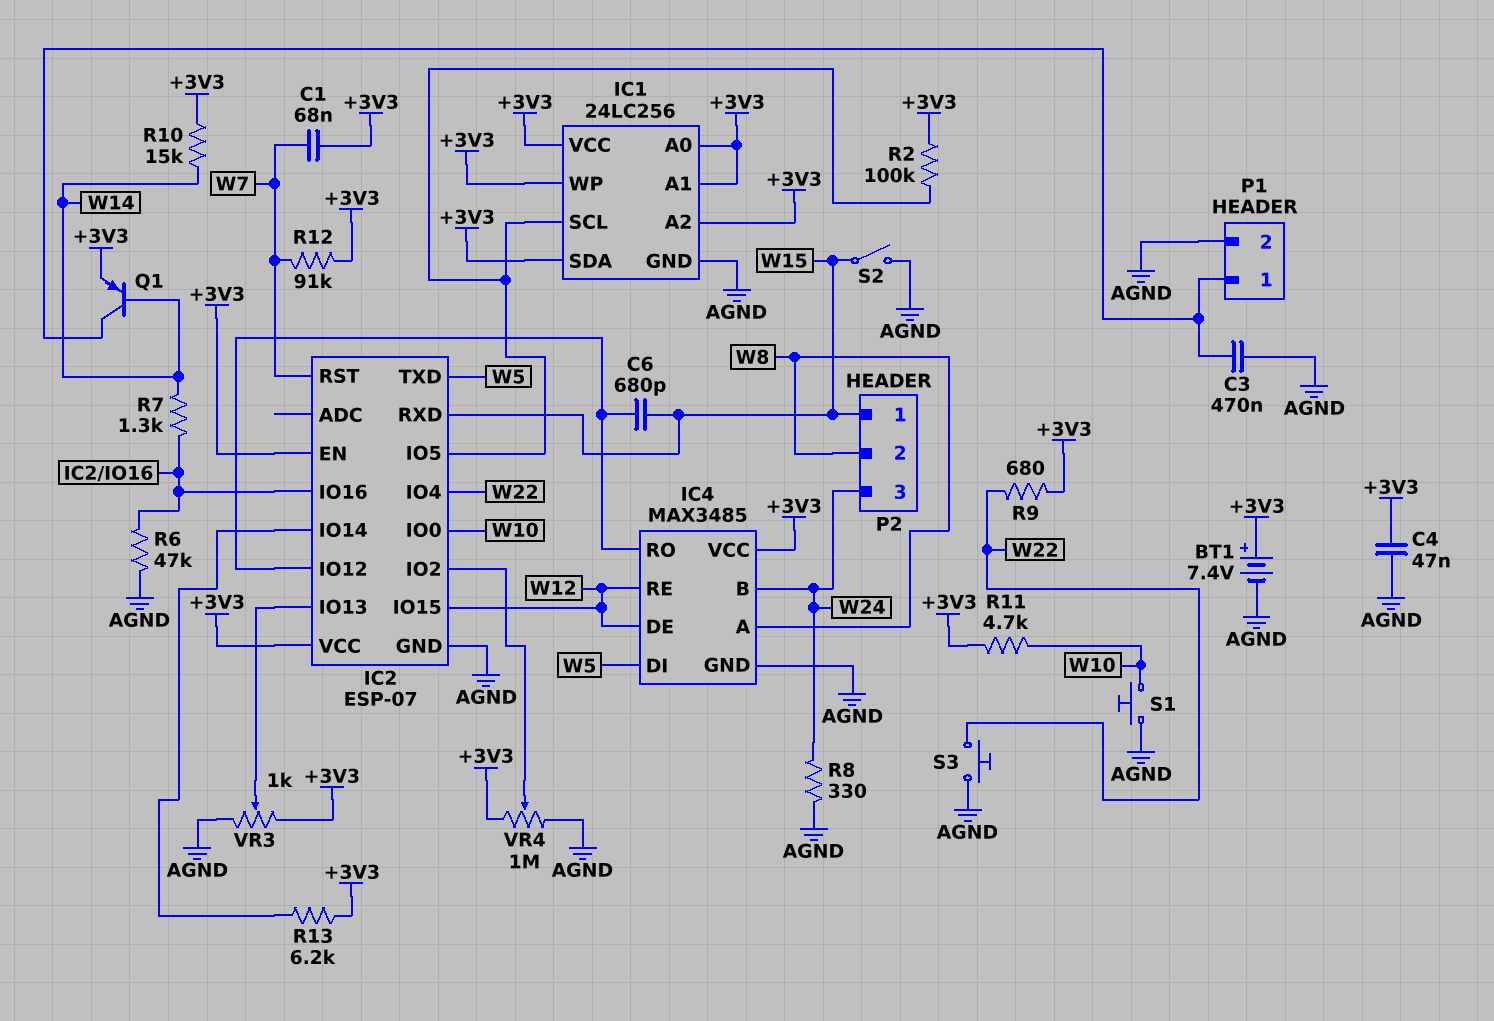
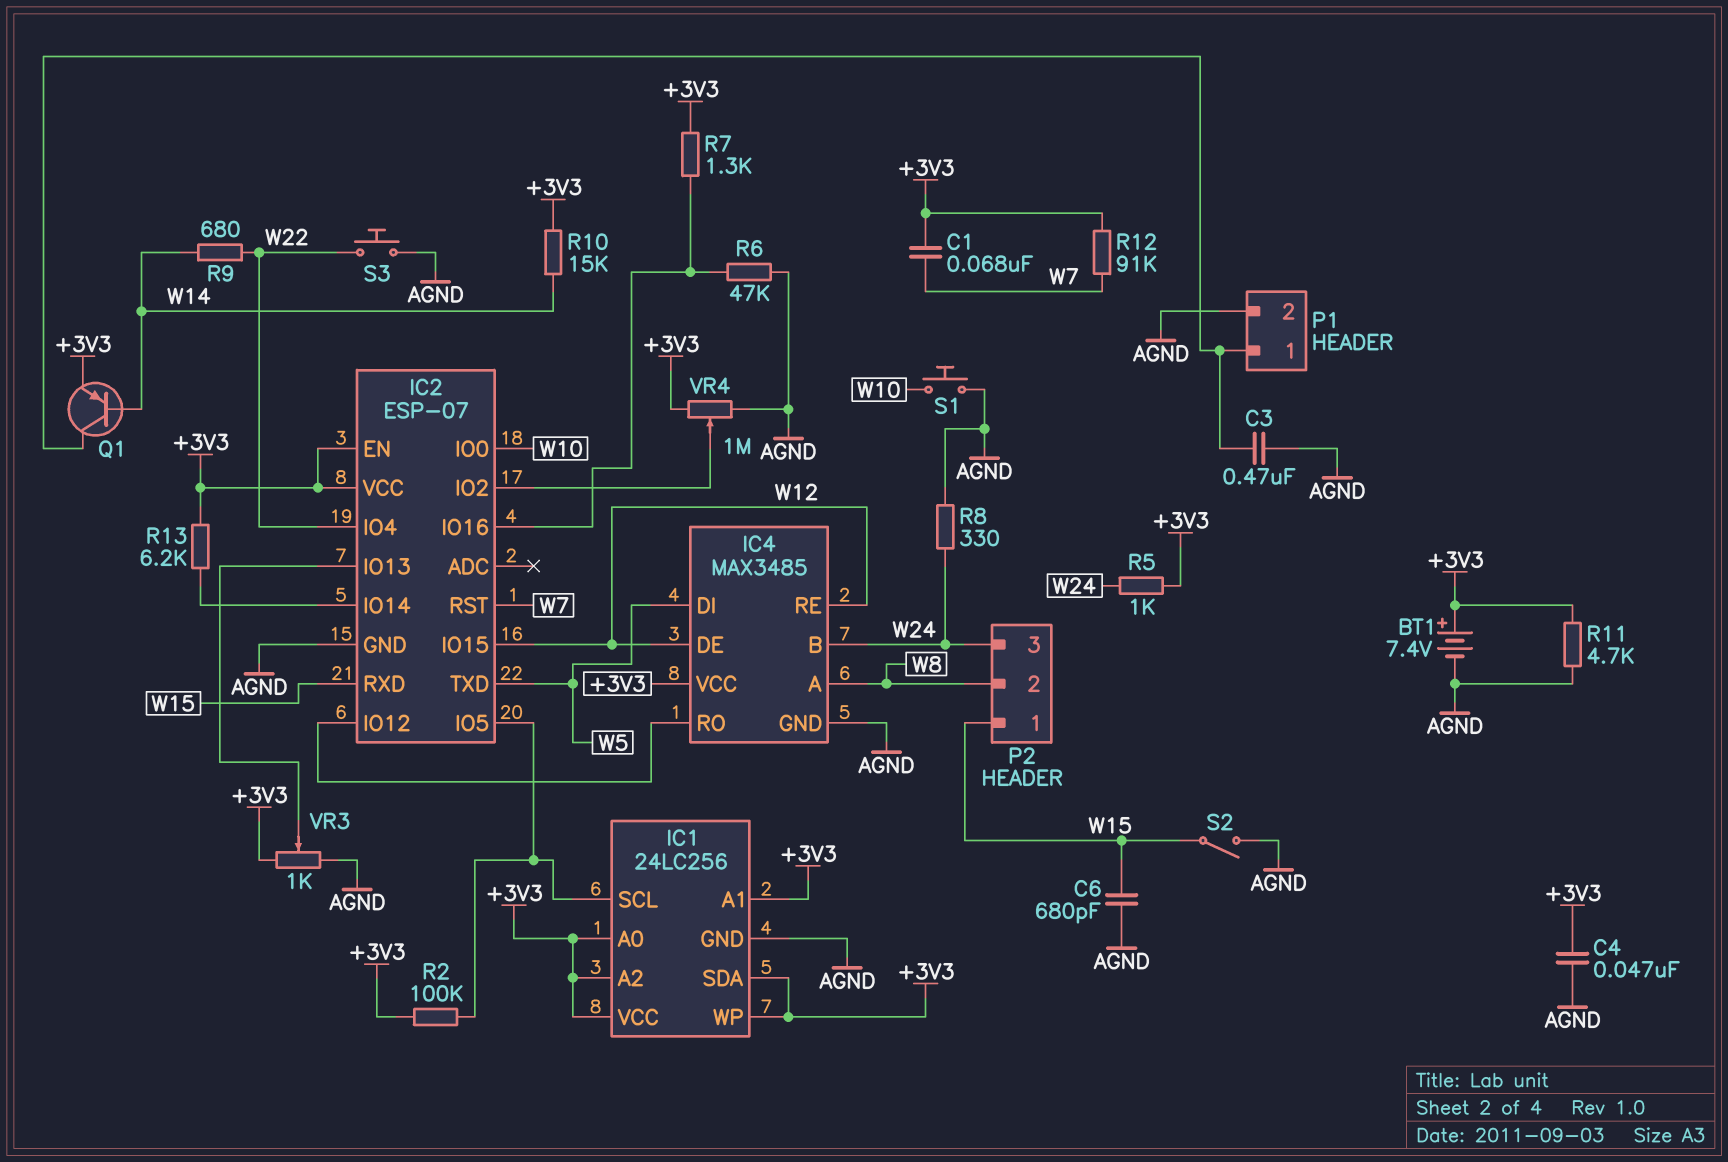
C6: 680pF (IC2/IO12, W15) -> 680pF (AGND, W15)
R5: none -> 1k (+3V3, W24)
R7: 1.3k (IC2/IO16, W14) -> 1.3k (+3V3, IC2/IO16)
R9: 680 (+3V3, W22) -> 680 (W14, W22)
R11: 4.7k (+3V3, W10) -> 4.7k (+3V3, AGND)

